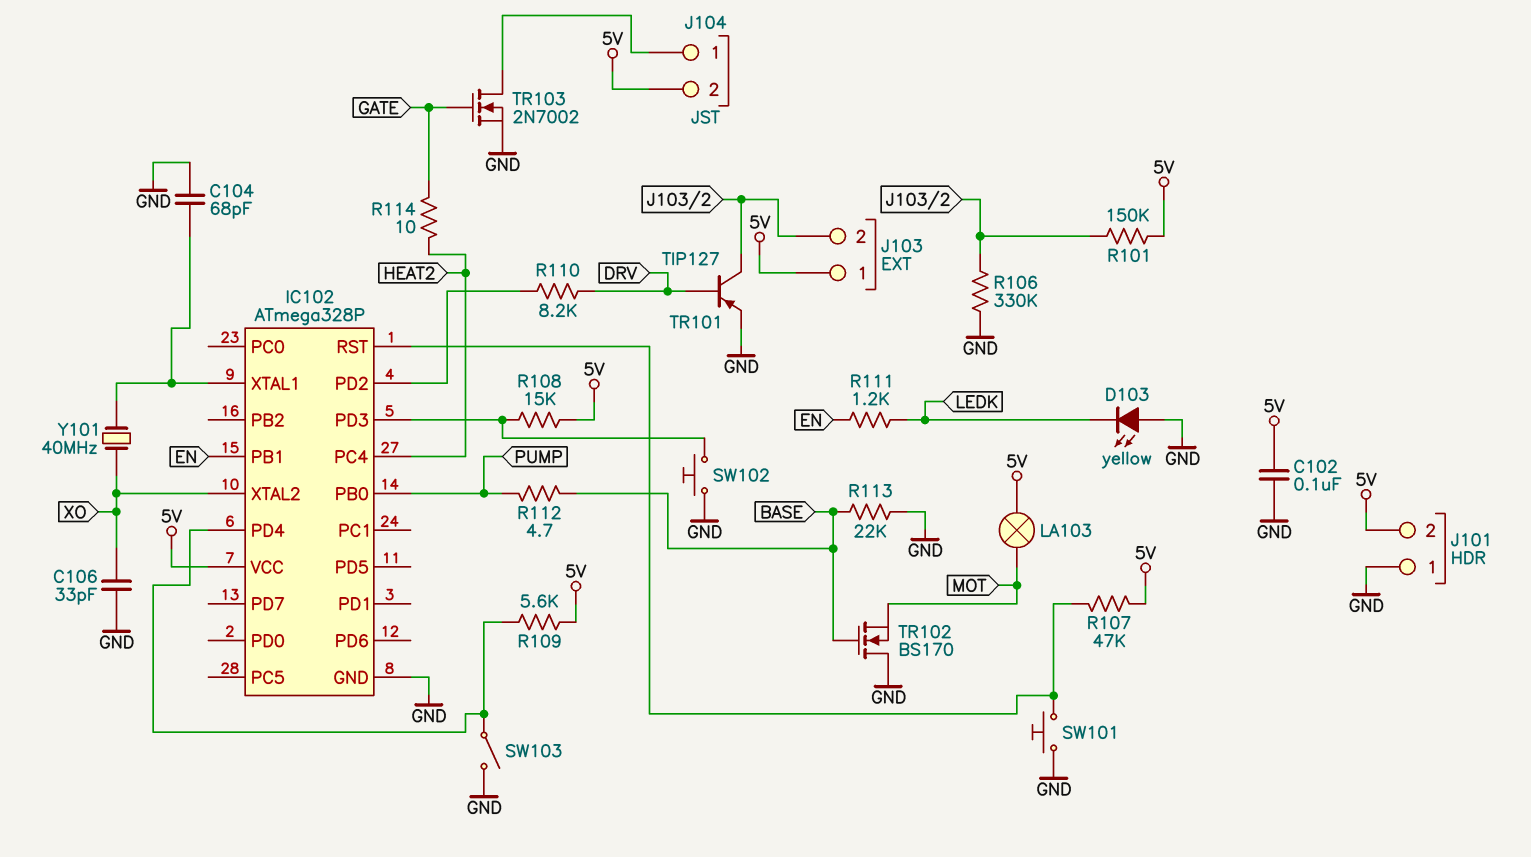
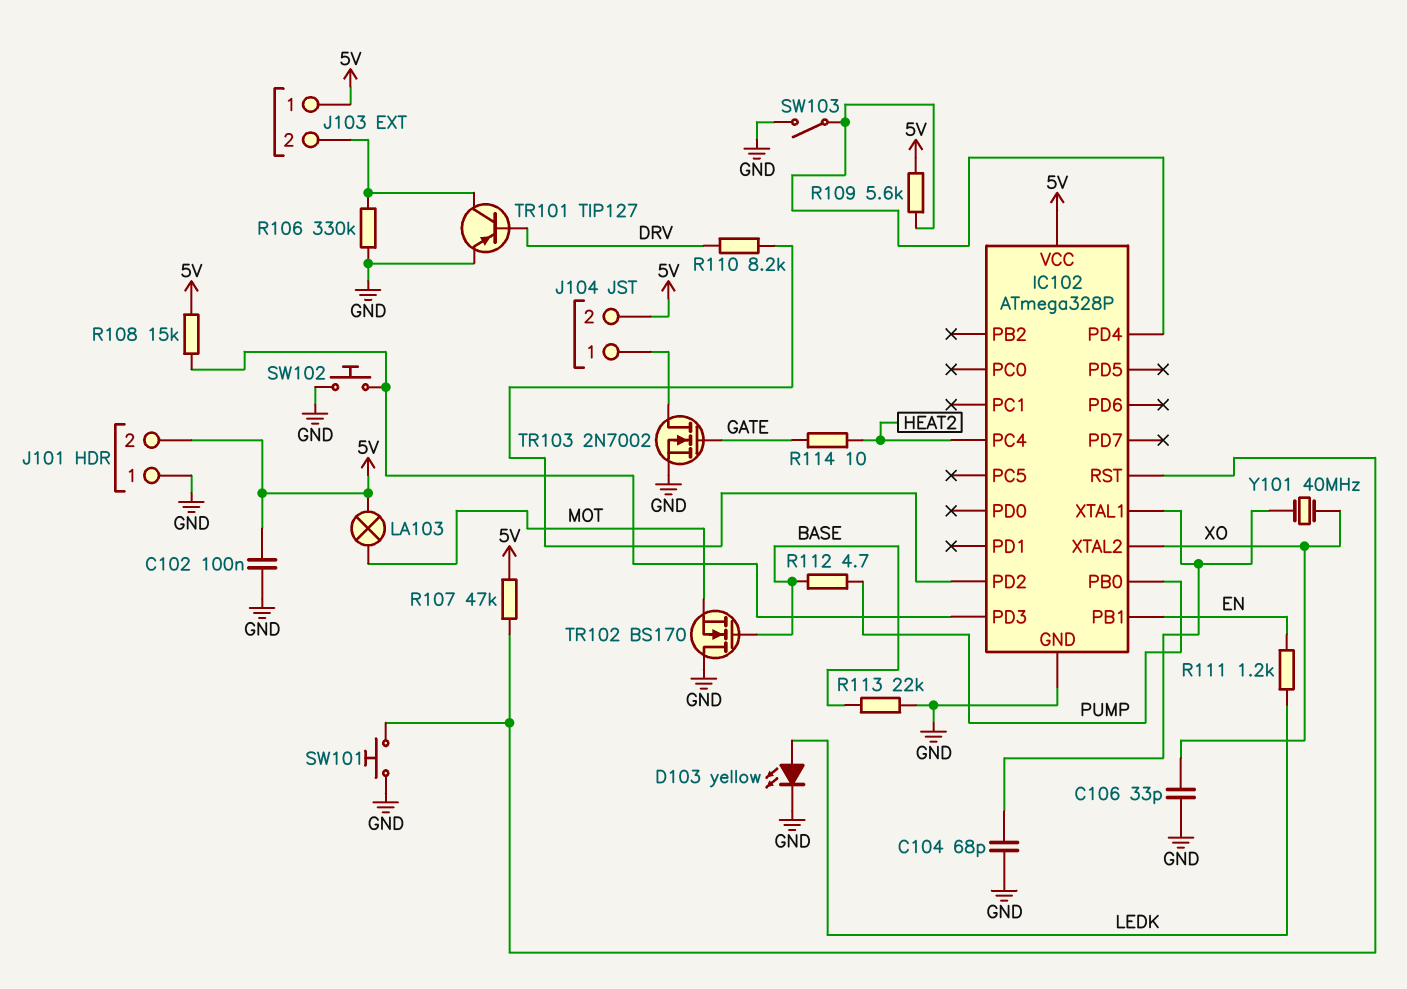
D103: LED yellow (A GND, K LEDK) -> LED yellow (A LEDK, K GND)
R101: 150k (5V, J103/2) -> none

